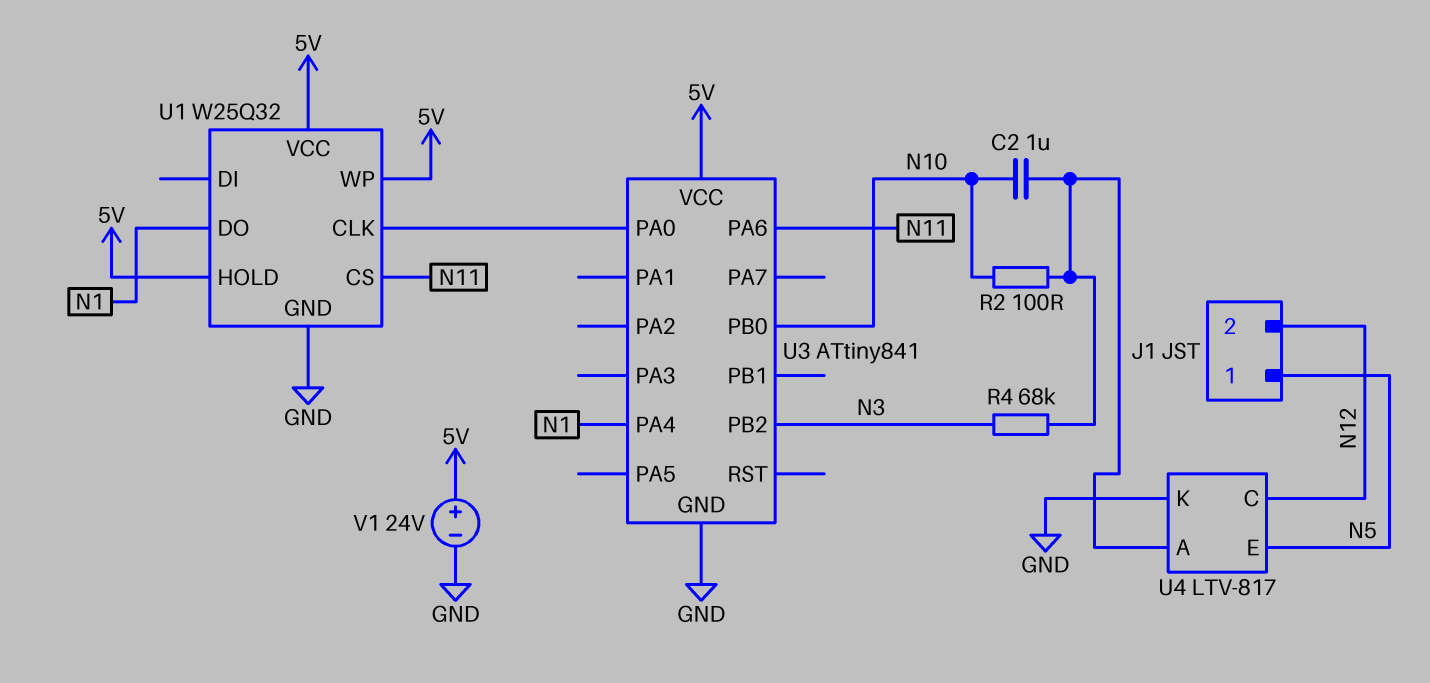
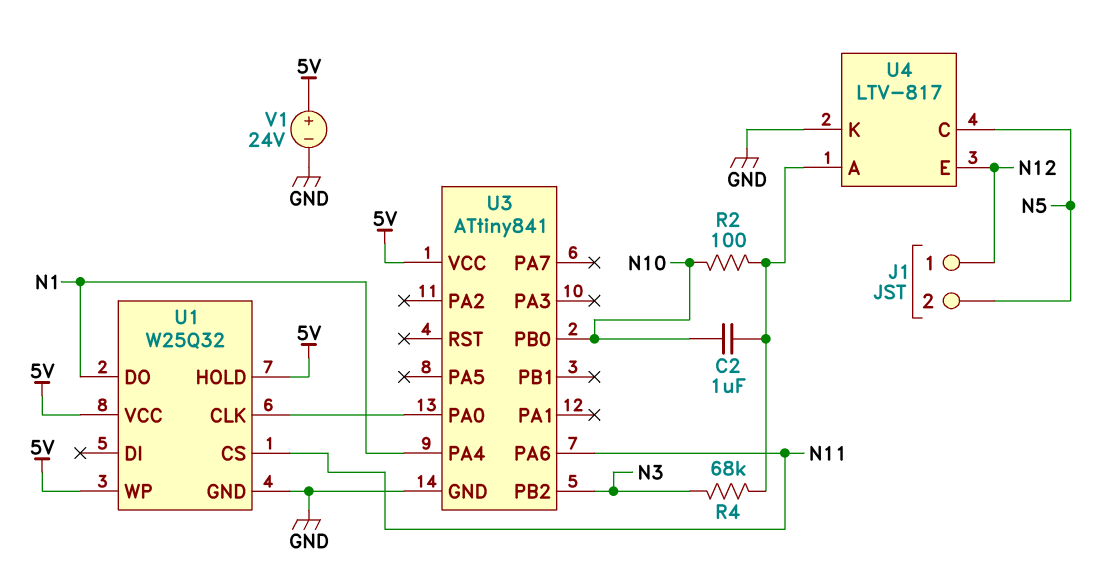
J1 pin 1: N5 -> N12
J1 pin 2: N12 -> N5
U4 pin C: N12 -> N5
U4 pin E: N5 -> N12

